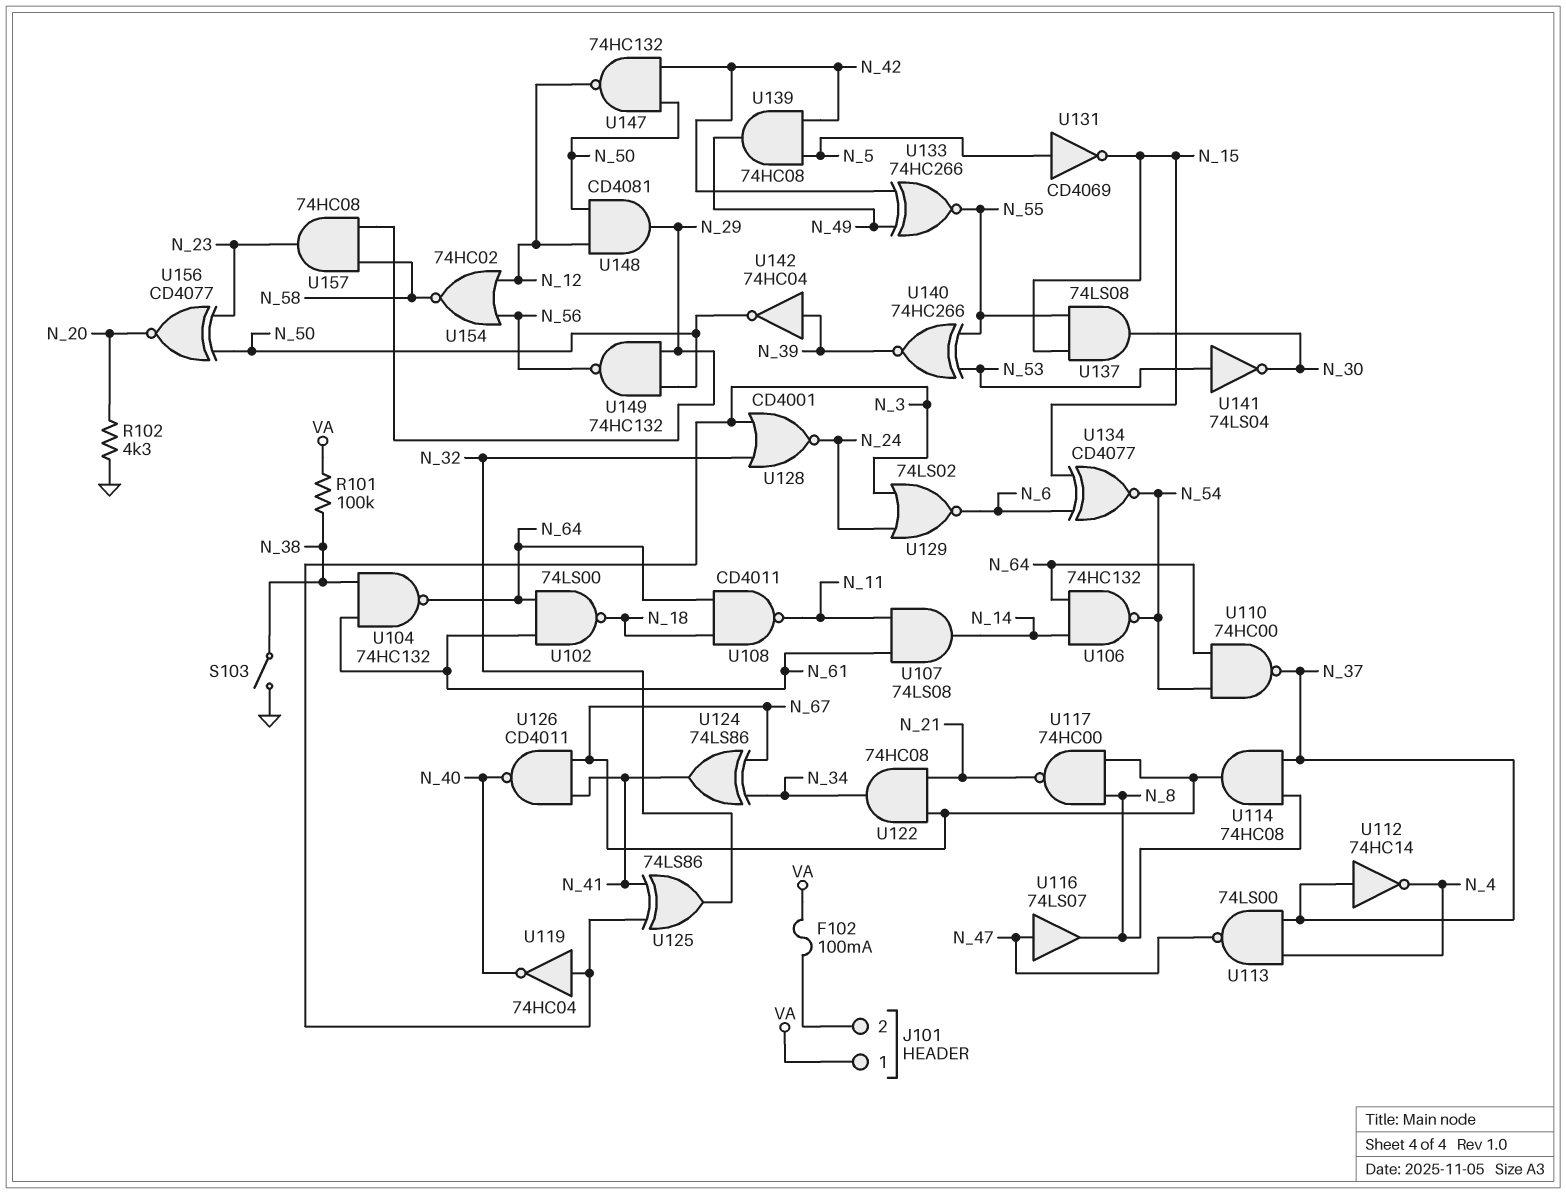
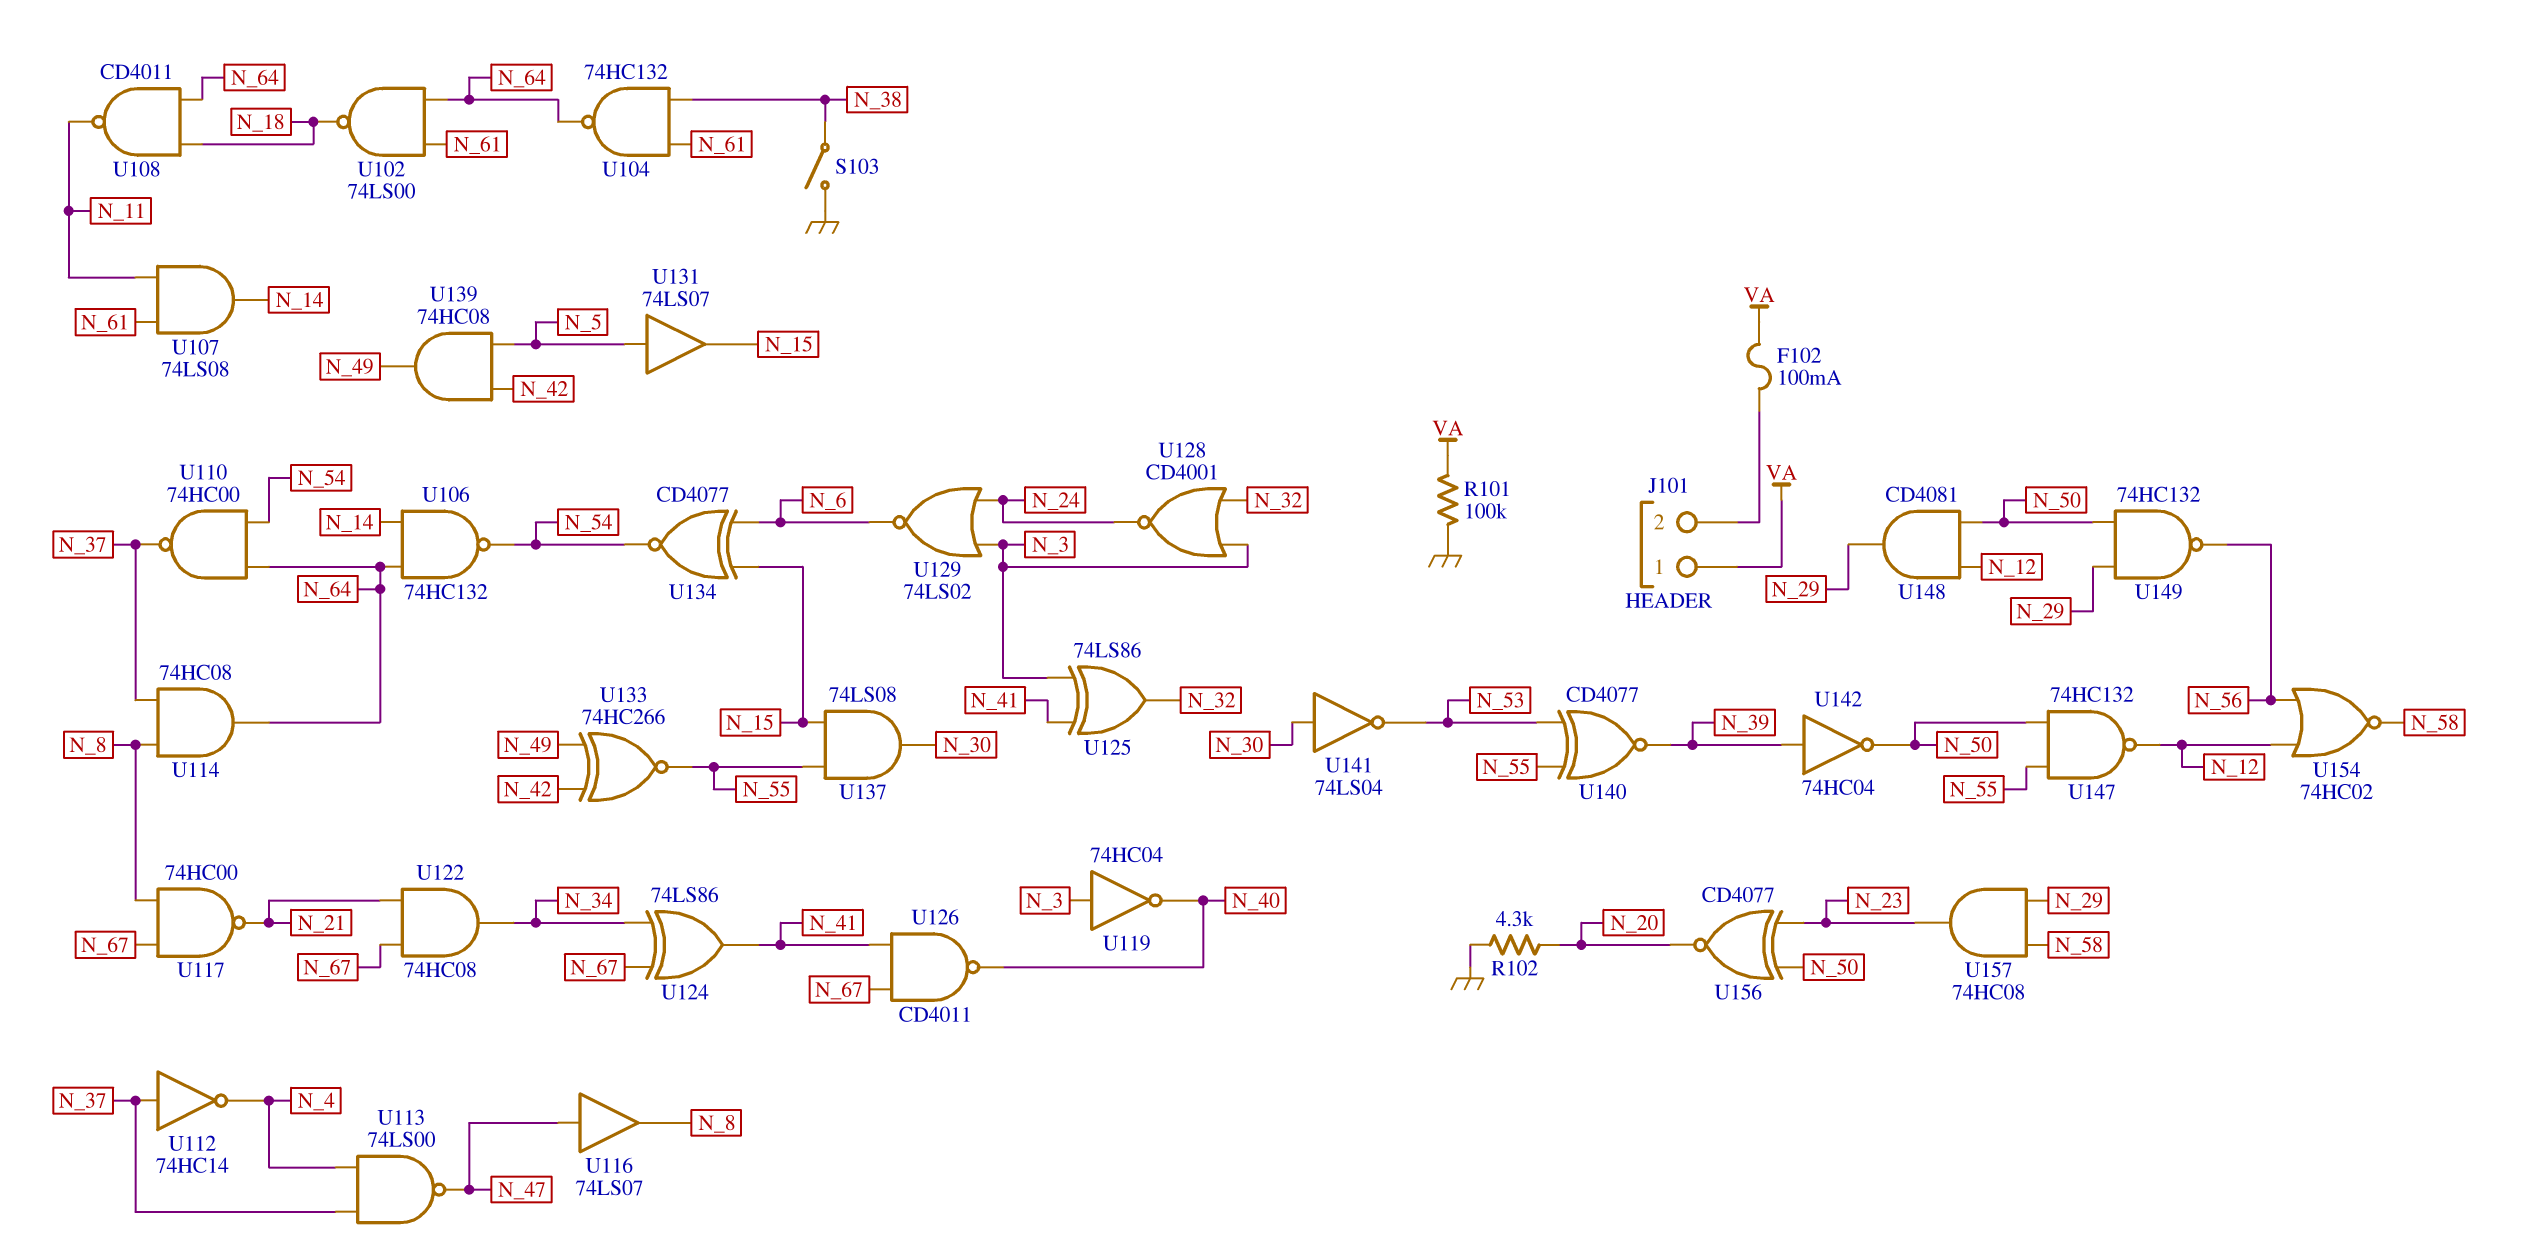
R101: 100k (N_38, VA) -> 100k (GND, VA)
U114: AND 74HC08 (in N_8, in N_37, out N_67) -> AND 74HC08 (in N_8, in N_37, out N_64)
U131: NOT CD4069 (in N_5, out N_15) -> buffer 74LS07 (in N_5, out N_15)
U140: XNOR 74HC266 (in N_53, in N_55, out N_39) -> XNOR CD4077 (in N_53, in N_55, out N_39)
U141: NOT 74LS04 (in N_53, out N_30) -> NOT 74LS04 (in N_30, out N_53)
U147: NAND 74HC132 (in N_42, in N_50, out N_12) -> NAND 74HC132 (in N_50, in N_55, out N_12)

